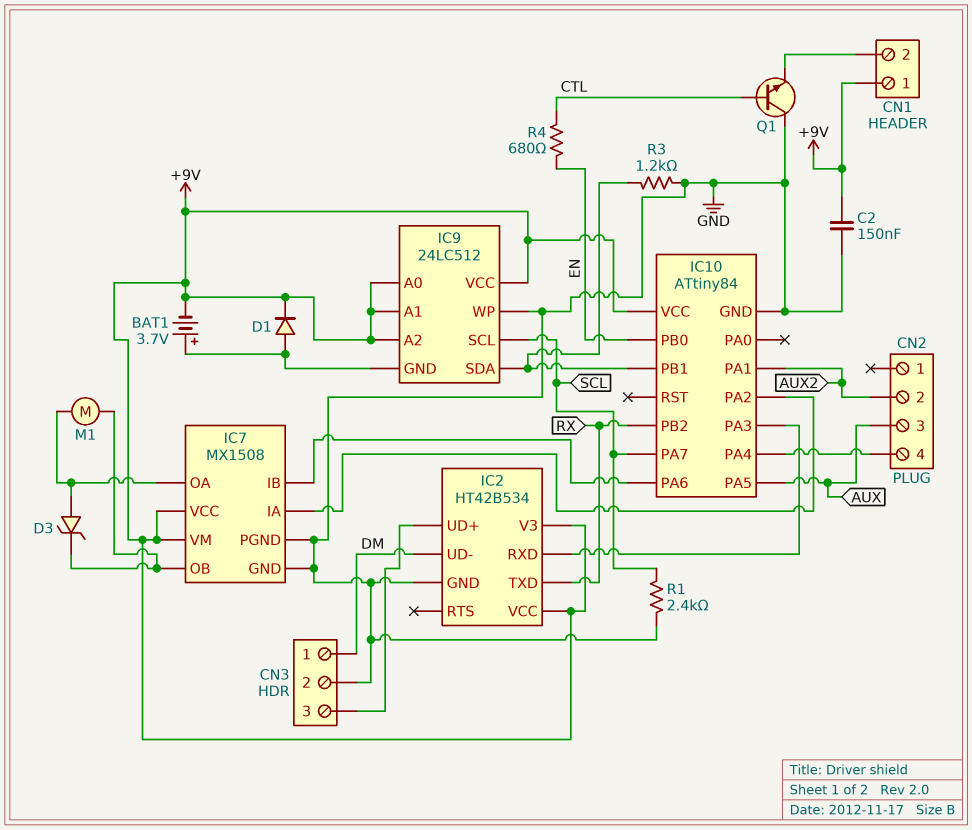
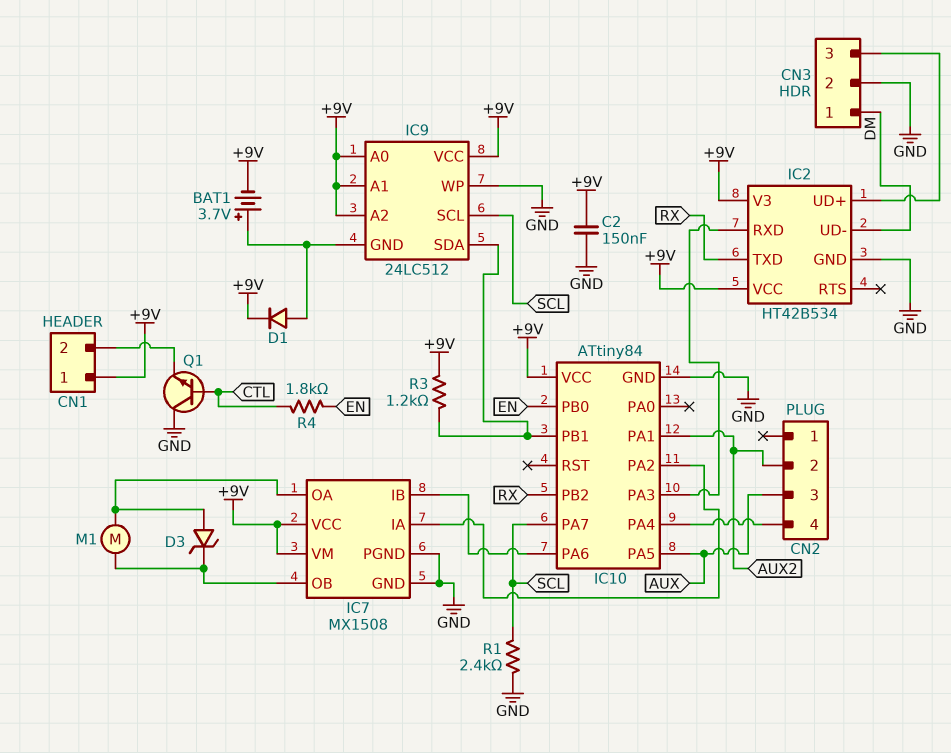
R3: 1.2k (GND, IC9/SDA) -> 1.2k (+9V, IC9/SDA)
R4: 680 (CTL, EN) -> 1.8k (CTL, EN)

